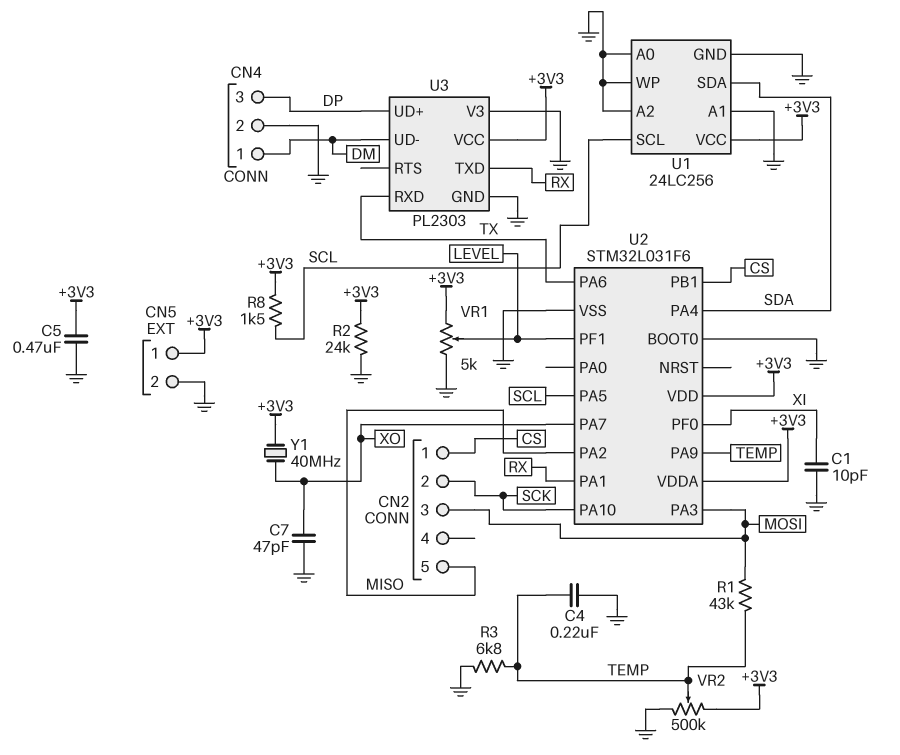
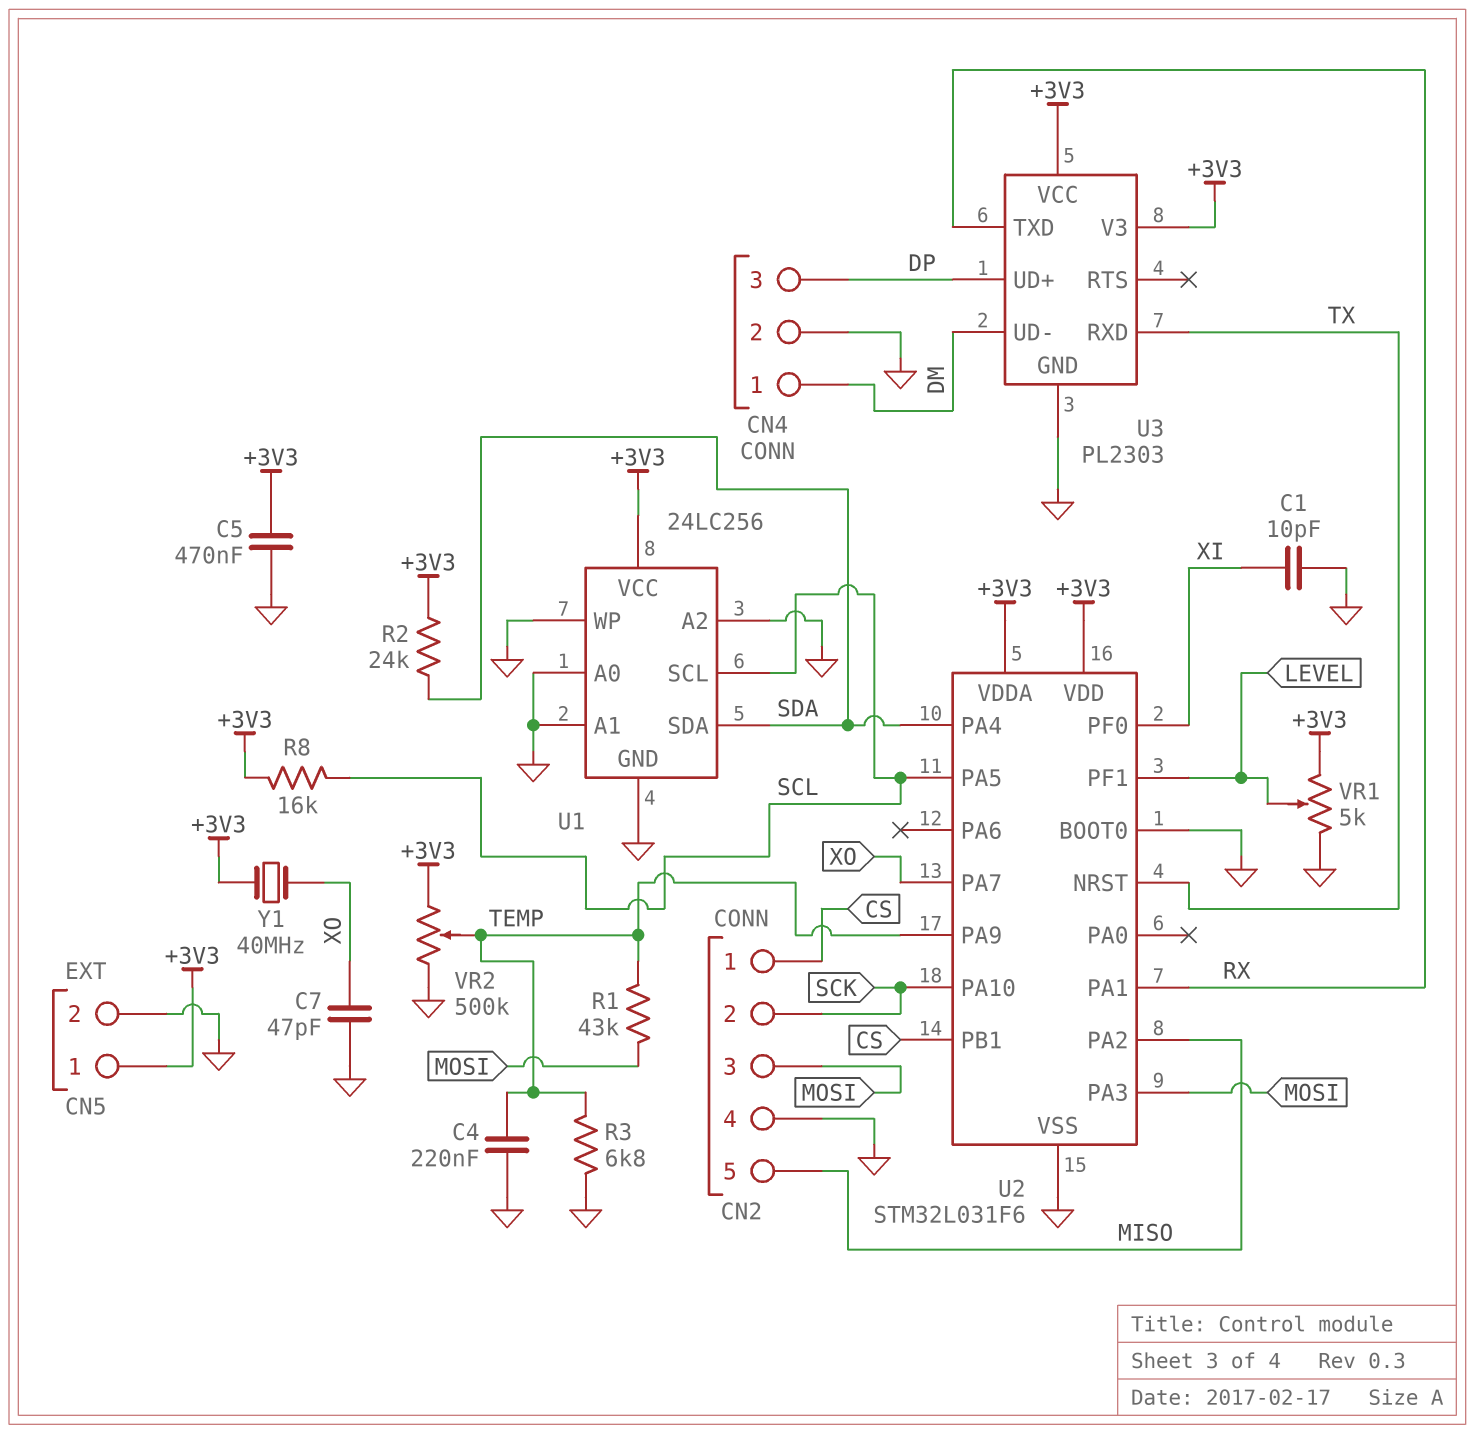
CN2 pin 4: none -> GND
R2: 24k (+3V3, GND) -> 24k (+3V3, SDA)
R8: 1.5k (+3V3, SCL) -> 16k (+3V3, SCL)
U2 pin NRST: none -> TX
U2 pin PA6: TX -> none
U3 pin V3: GND -> +3V3

